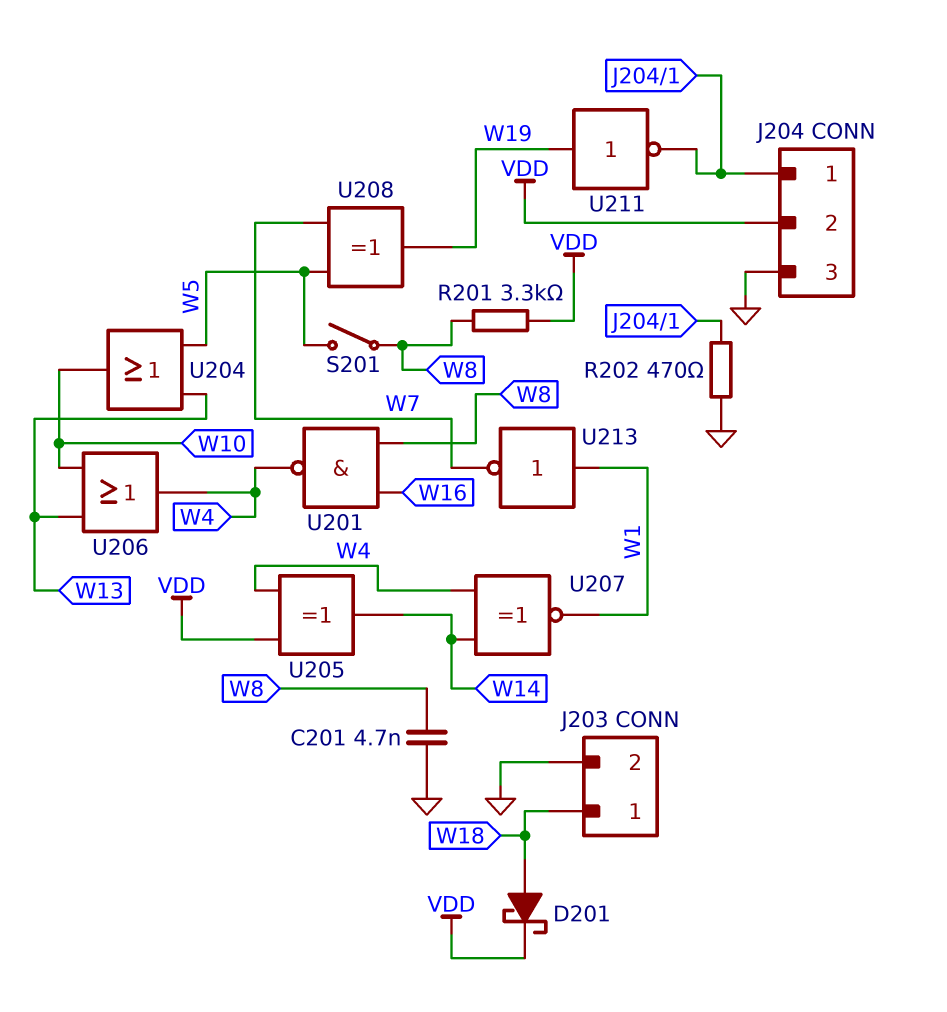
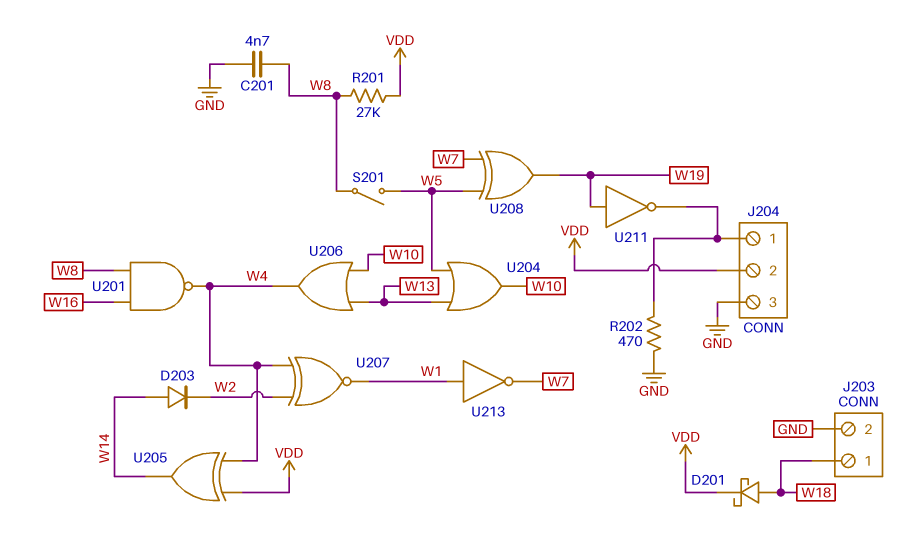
D203: none -> diode (A W14, K W2)
R201: 3.3k (VDD, W8) -> 27k (VDD, W8)
U207: XNOR (in W4, in W14, out W1) -> XNOR (in W2, in W4, out W1)

